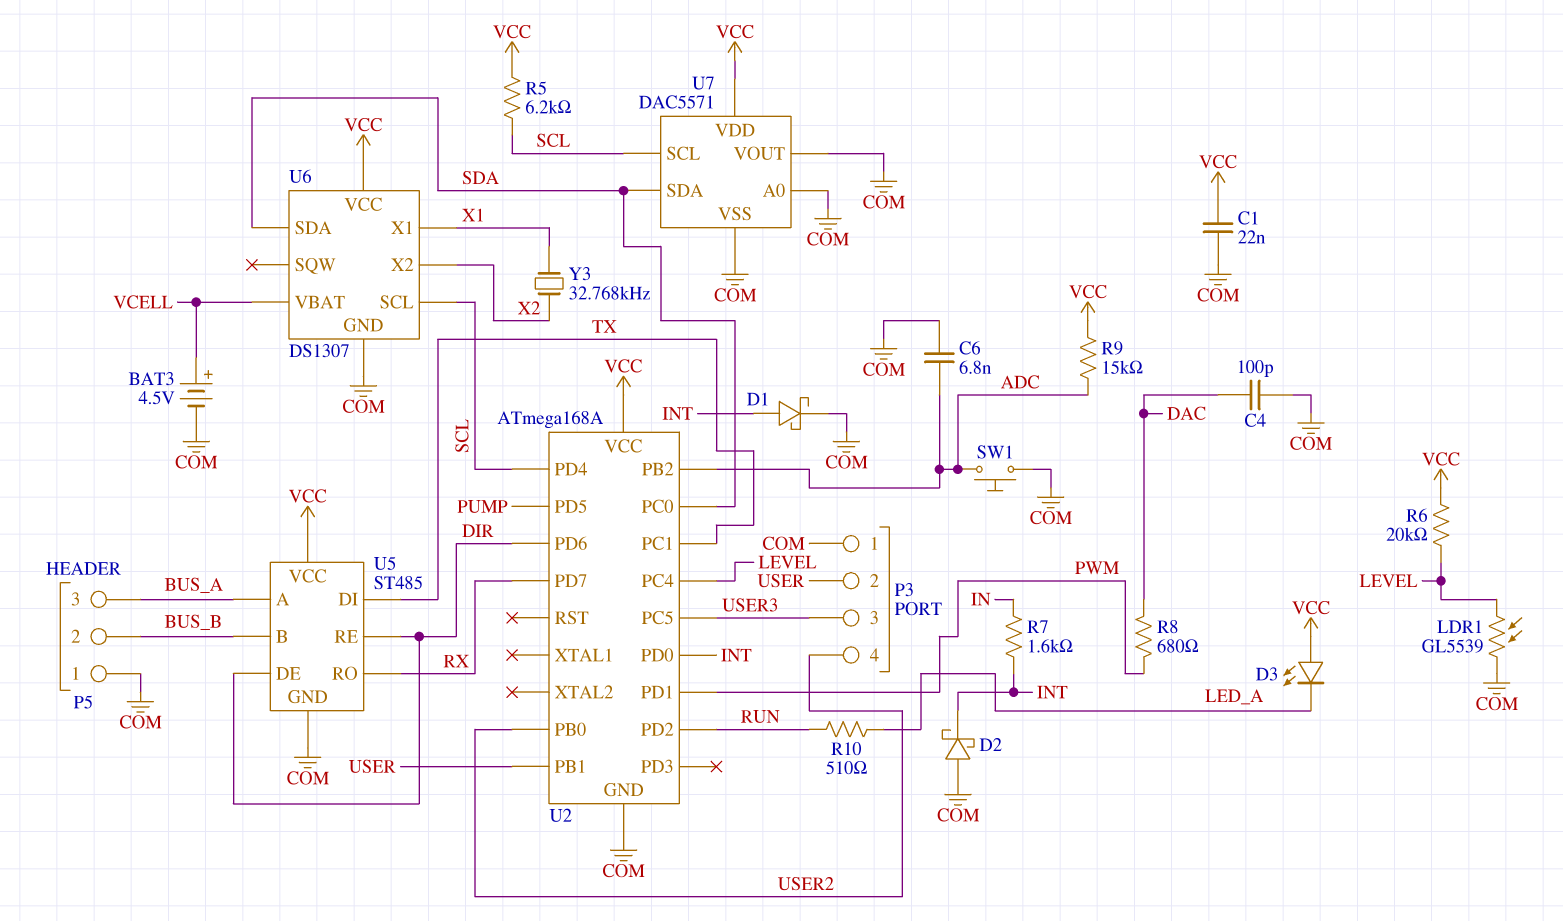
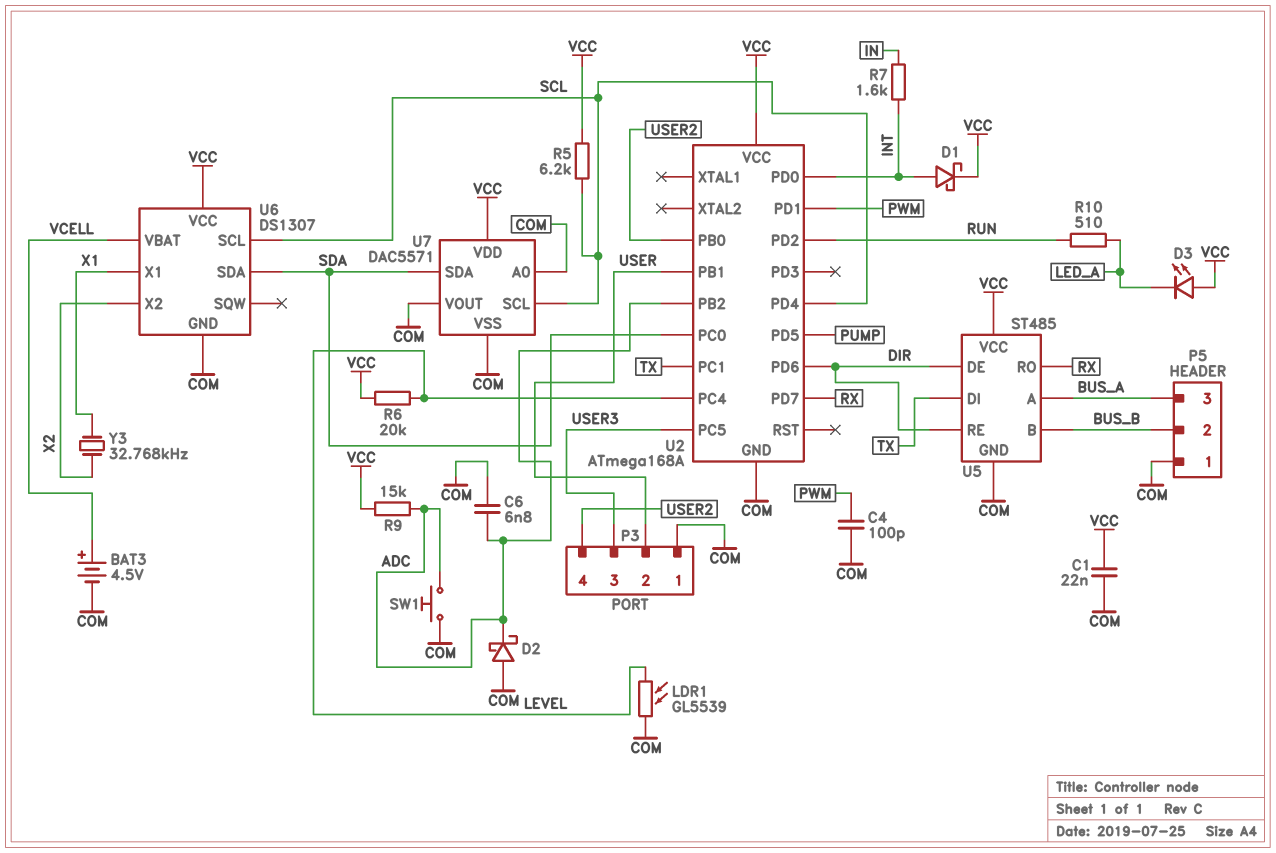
C4: 100pF (COM, DAC) -> 100pF (COM, PWM)
D1: schottky (A INT, K COM) -> schottky (A INT, K VCC)
D2: schottky (A COM, K INT) -> schottky (A COM, K ADC)
R8: 680 (DAC, PWM) -> none

